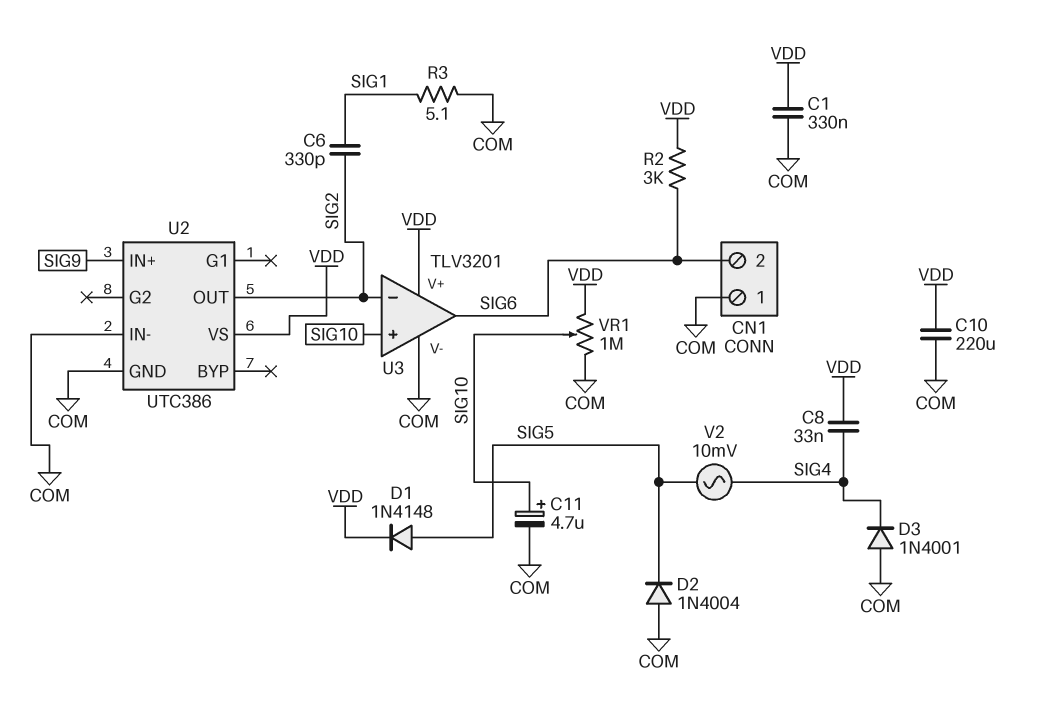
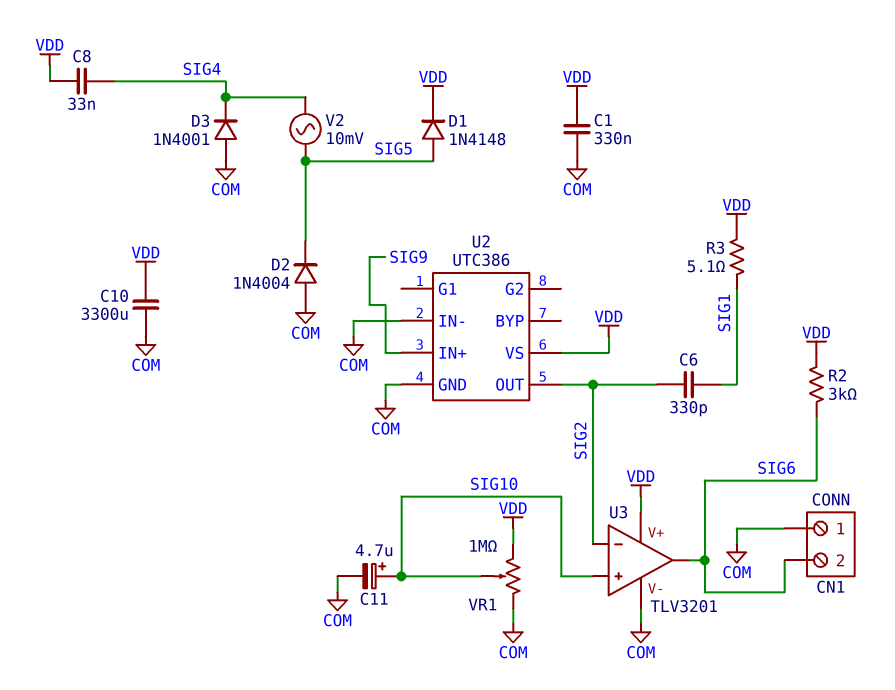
C10: 220uF (COM, VDD) -> 3300uF (COM, VDD)
R3: 5.1 (COM, SIG1) -> 5.1 (SIG1, VDD)

